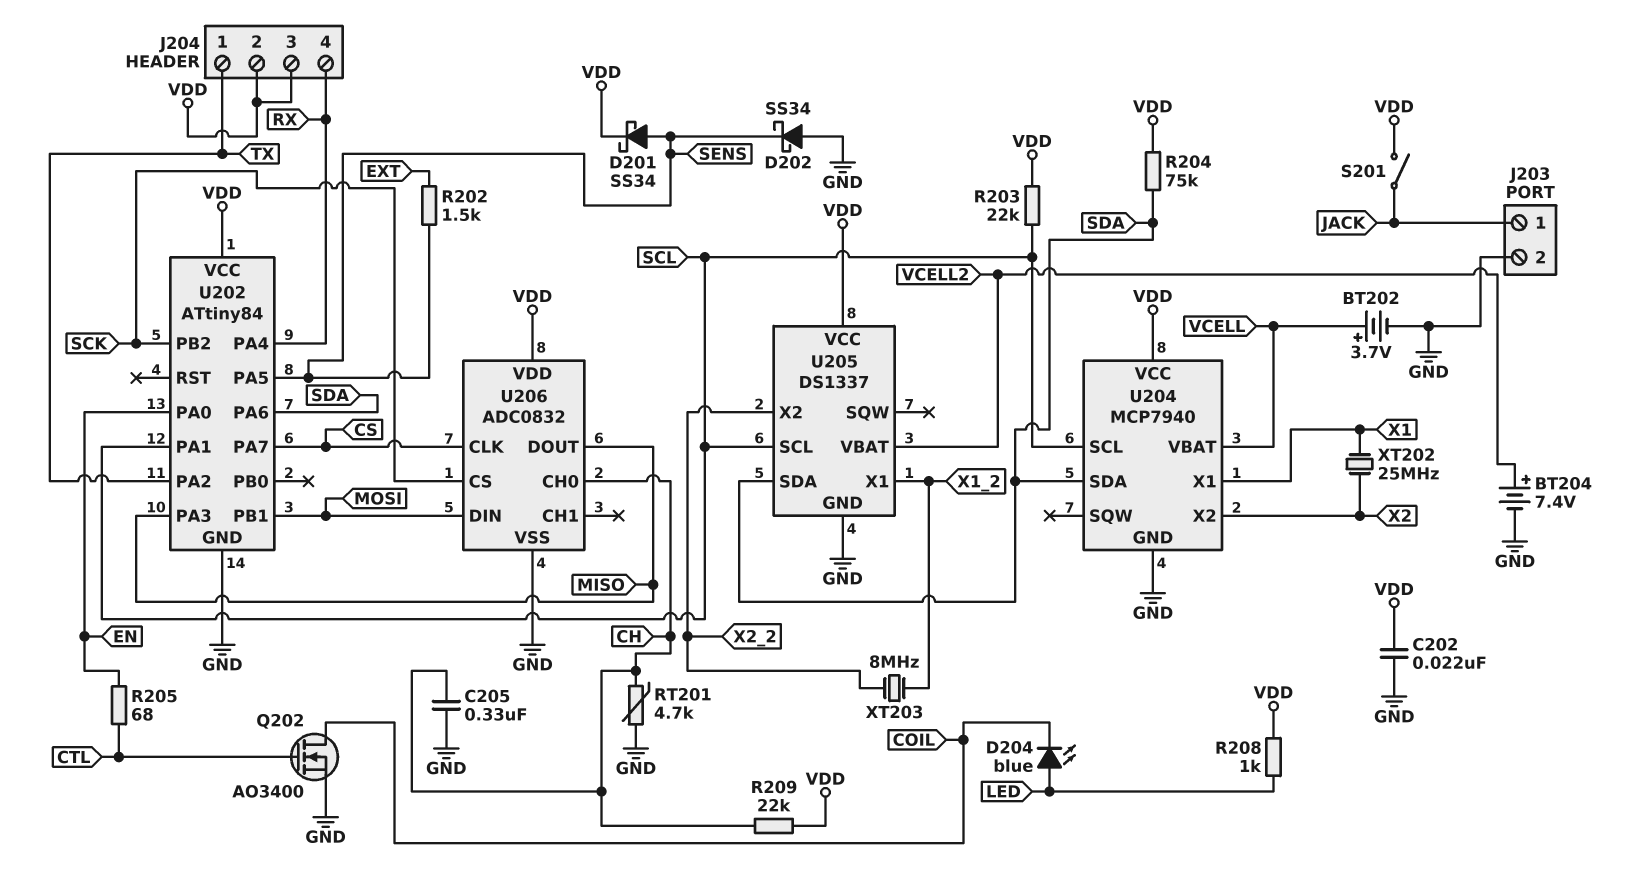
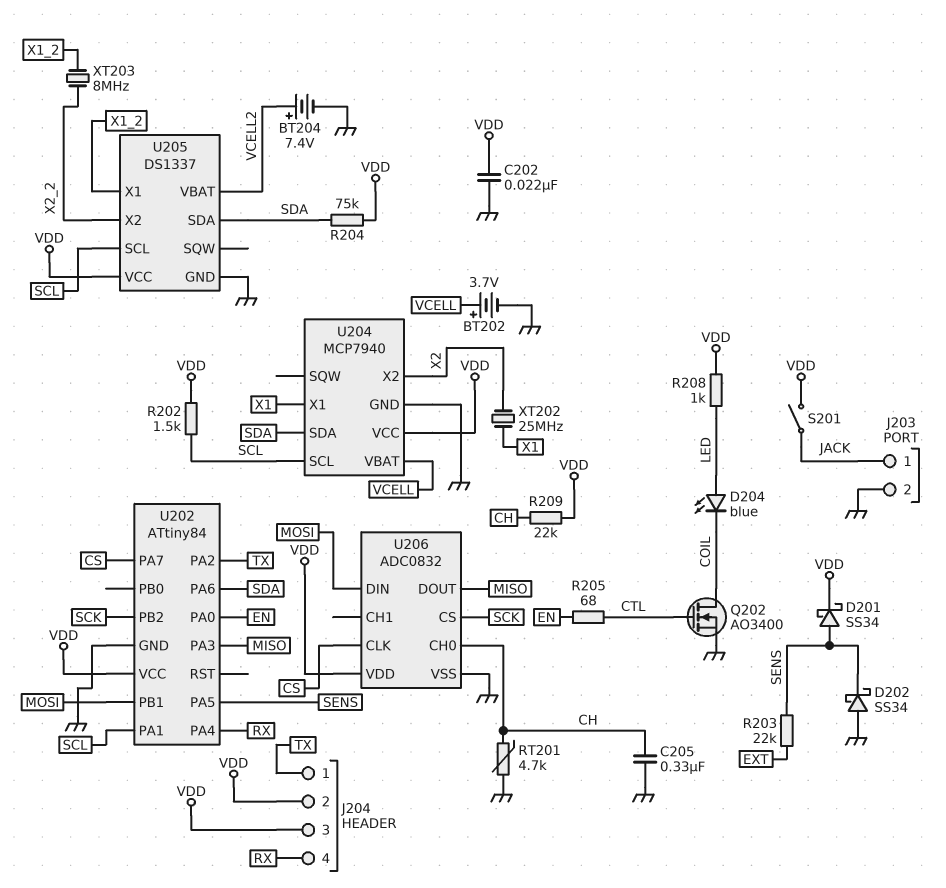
R202: 1.5k (EXT, SENS) -> 1.5k (SCL, VDD)
R203: 22k (SCL, VDD) -> 22k (EXT, SENS)

